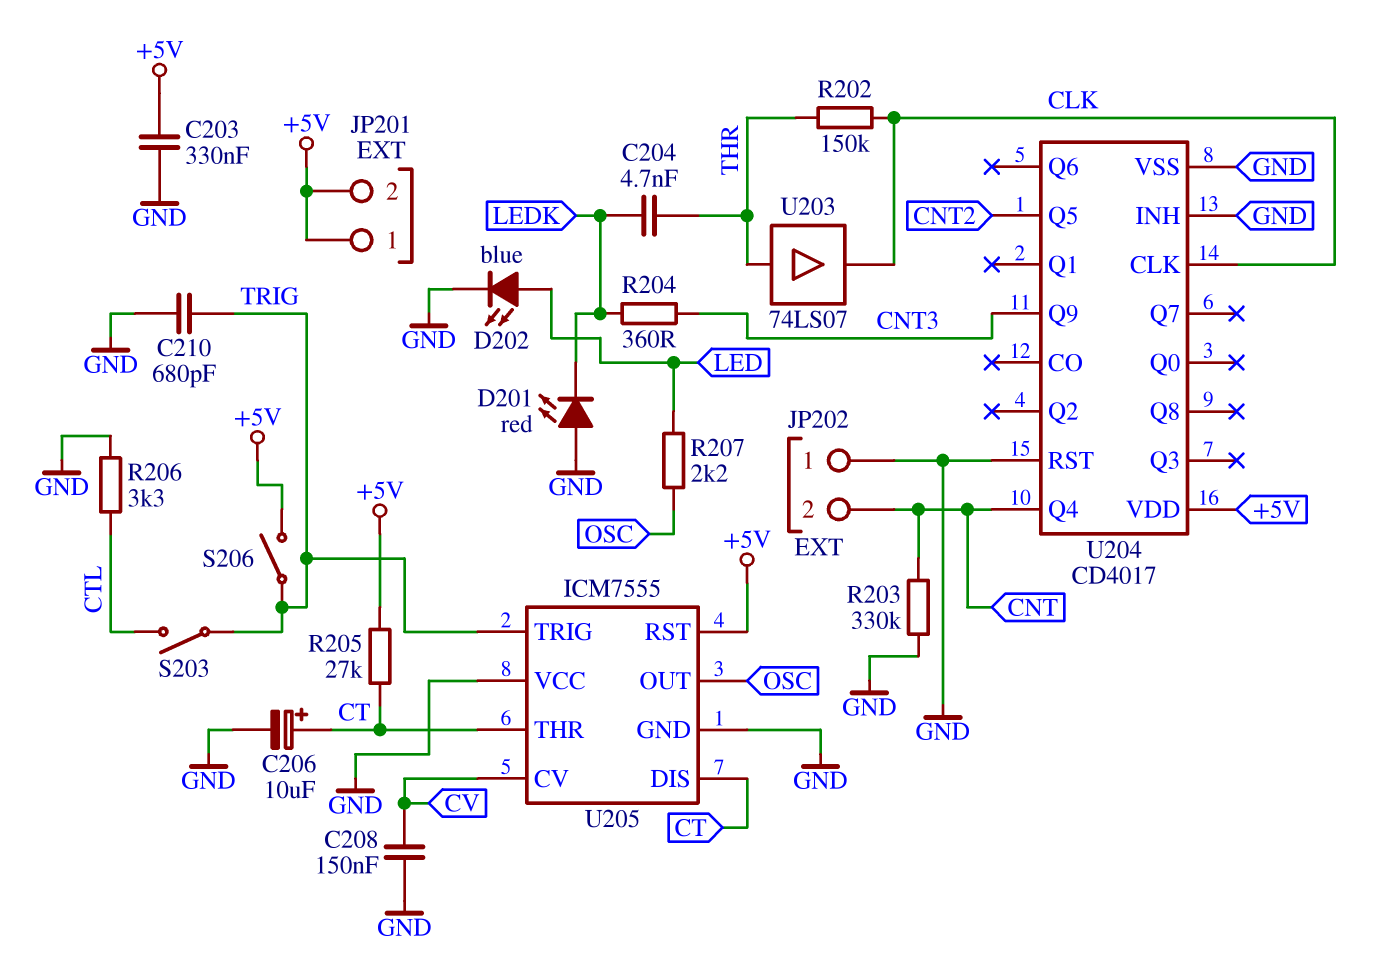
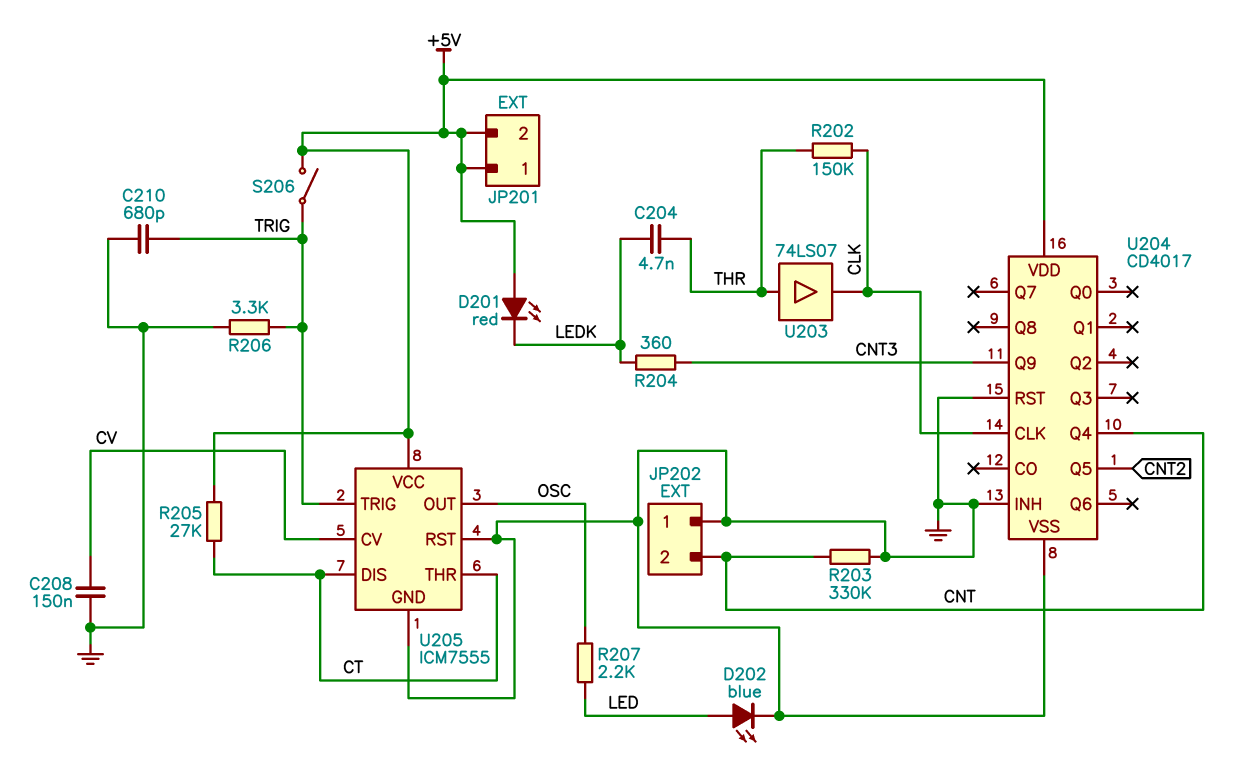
C203: 330nF (+5V, GND) -> none
C206: 10uF (plus CT, minus GND) -> none
D201: LED red (A GND, K LEDK) -> LED red (A +5V, K LEDK)
R206: 3.3k (CTL, GND) -> 3.3k (GND, TRIG)
S203: switch (CTL, TRIG) -> none
U205 pin RST: +5V -> GND
U205 pin VCC: GND -> +5V

